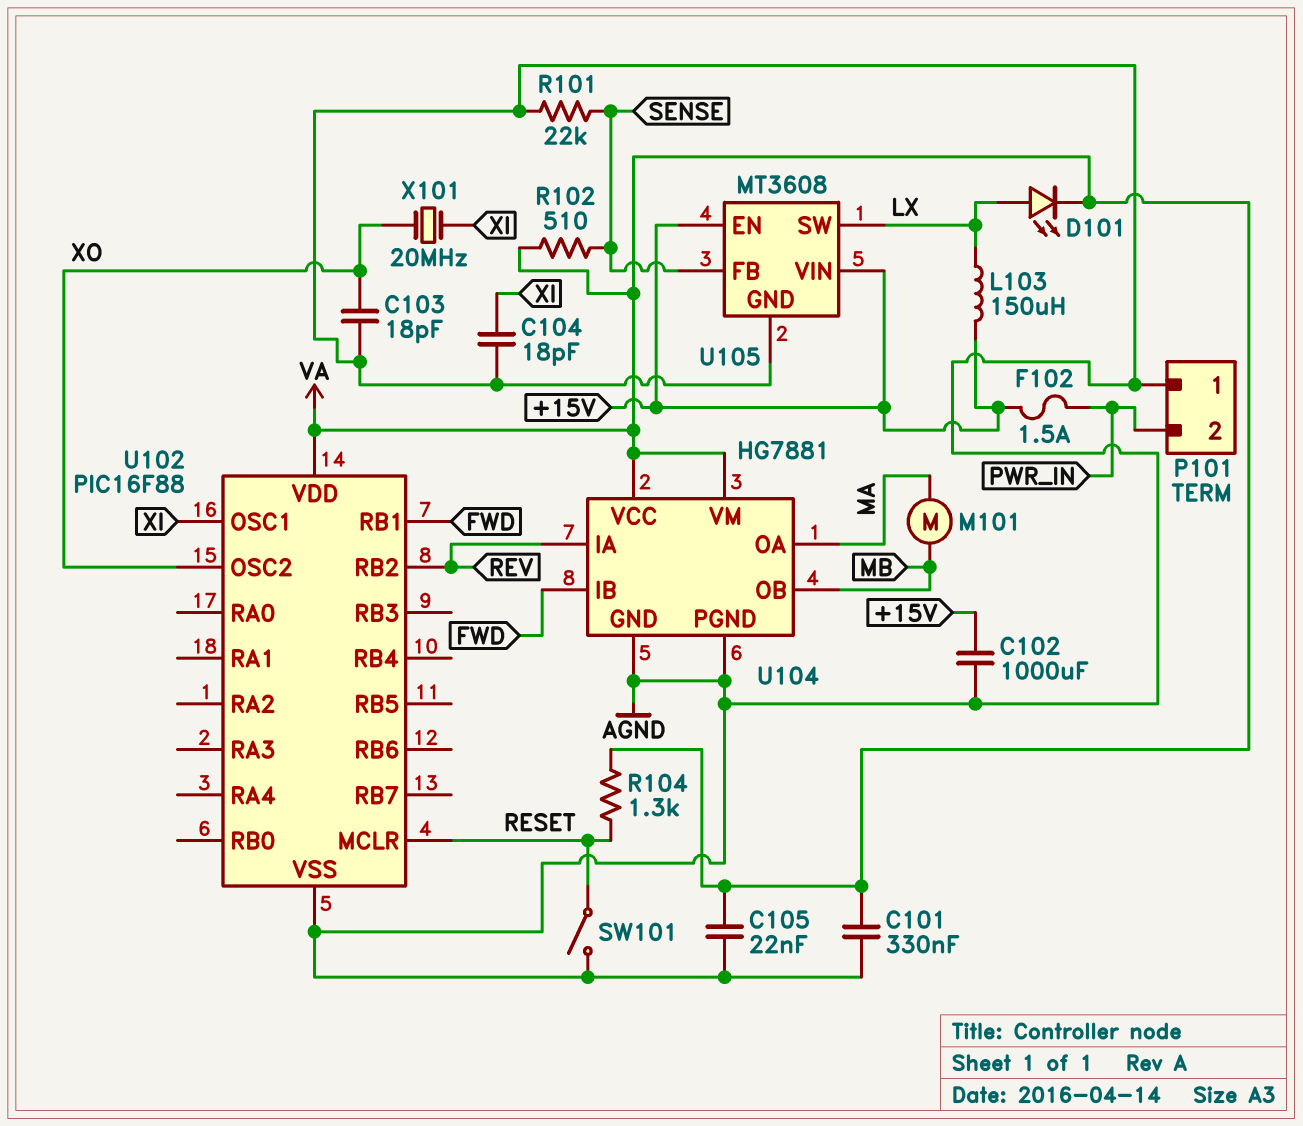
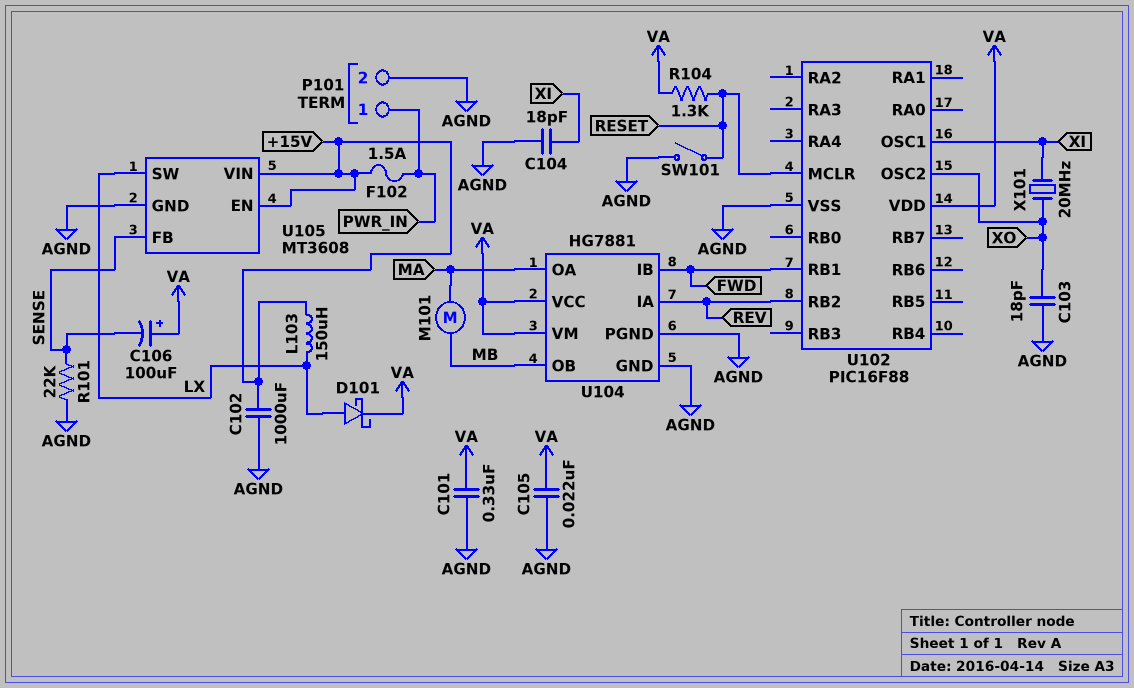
C106: none -> 100uF (plus VA, minus SENSE)
D101: LED (A LX, K VA) -> schottky (A LX, K VA)
P101 pin 1: AGND -> PWR_IN
P101 pin 2: PWR_IN -> AGND
R102: 510 (SENSE, VA) -> none

